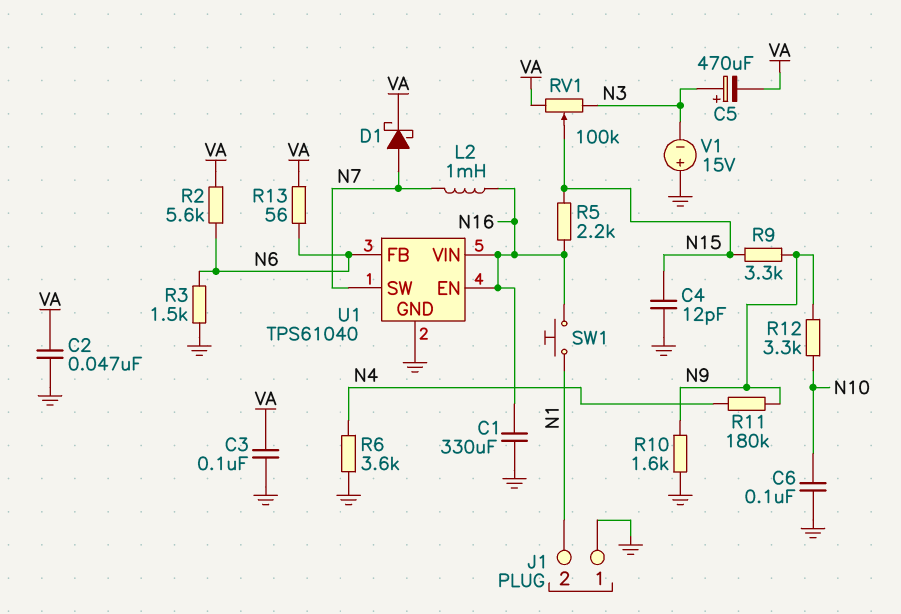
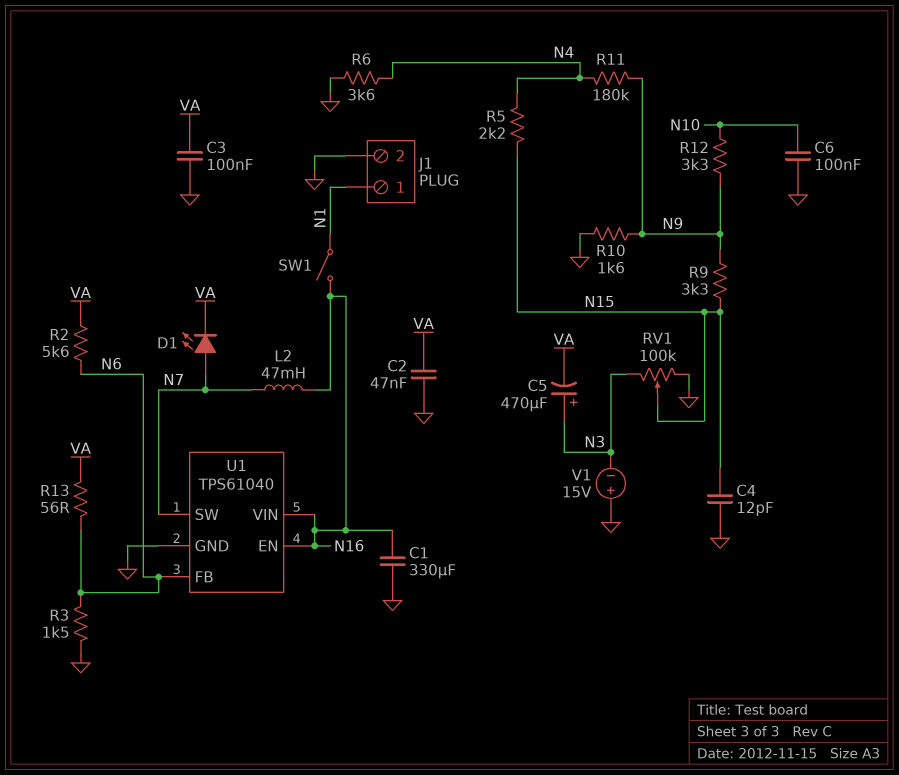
D1: schottky (A N7, K VA) -> LED (A N7, K VA)
J1 pin 1: GND -> N1
J1 pin 2: N1 -> GND
L2: 1mH (N7, N16) -> 47mH (N7, N16)
R5: 2.2k (N15, N16) -> 2.2k (N4, N15)
RV1: 100k (N3, VA, wiper N15) -> 100k (GND, N3, wiper N15)
SW1: button (N1, N16) -> switch (N1, N16)

